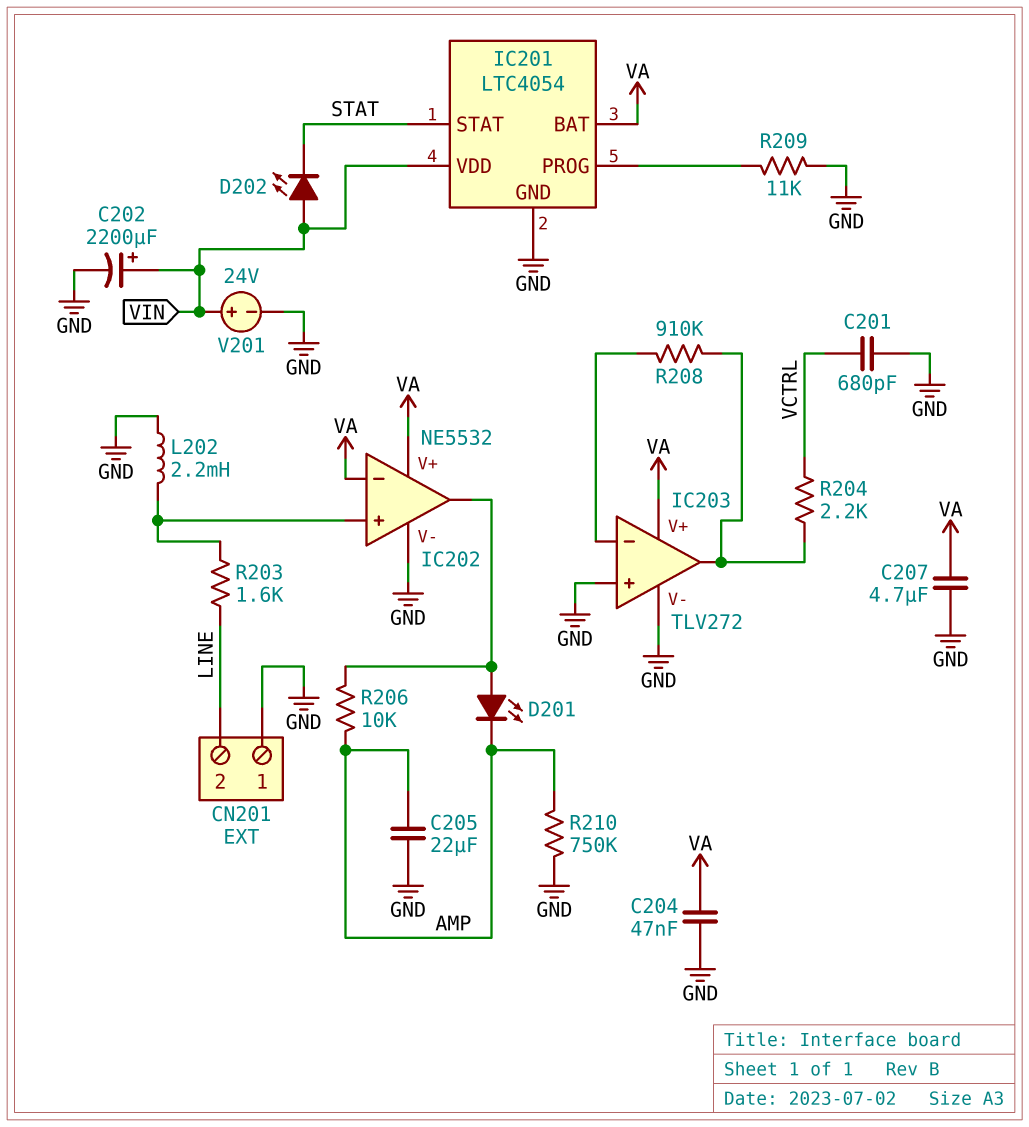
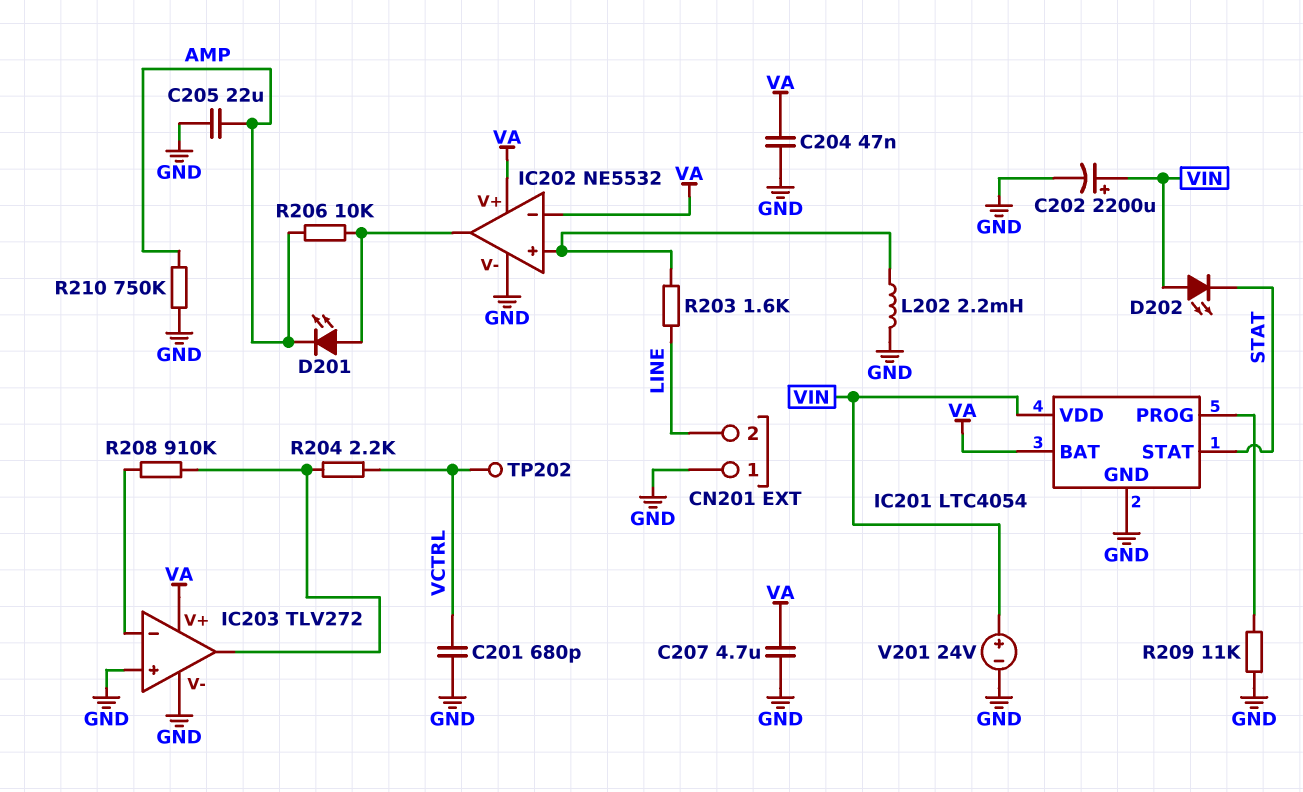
TP202: none -> test point (VCTRL)

